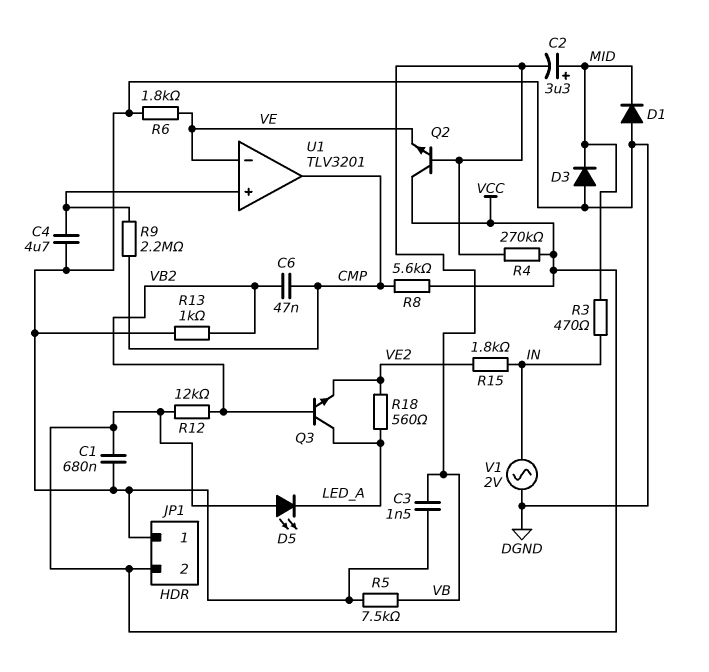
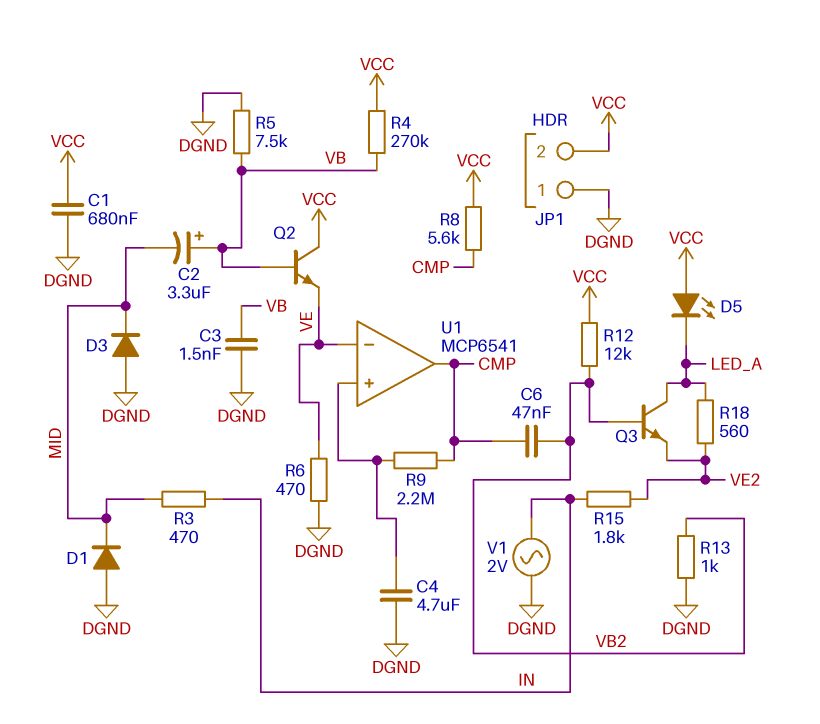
C2: 3.3uF (plus MID, minus VB) -> 3.3uF (plus VB, minus MID)
R6: 1.8k (DGND, VE) -> 470 (DGND, VE)
U1: TLV3201 -> MCP6541

